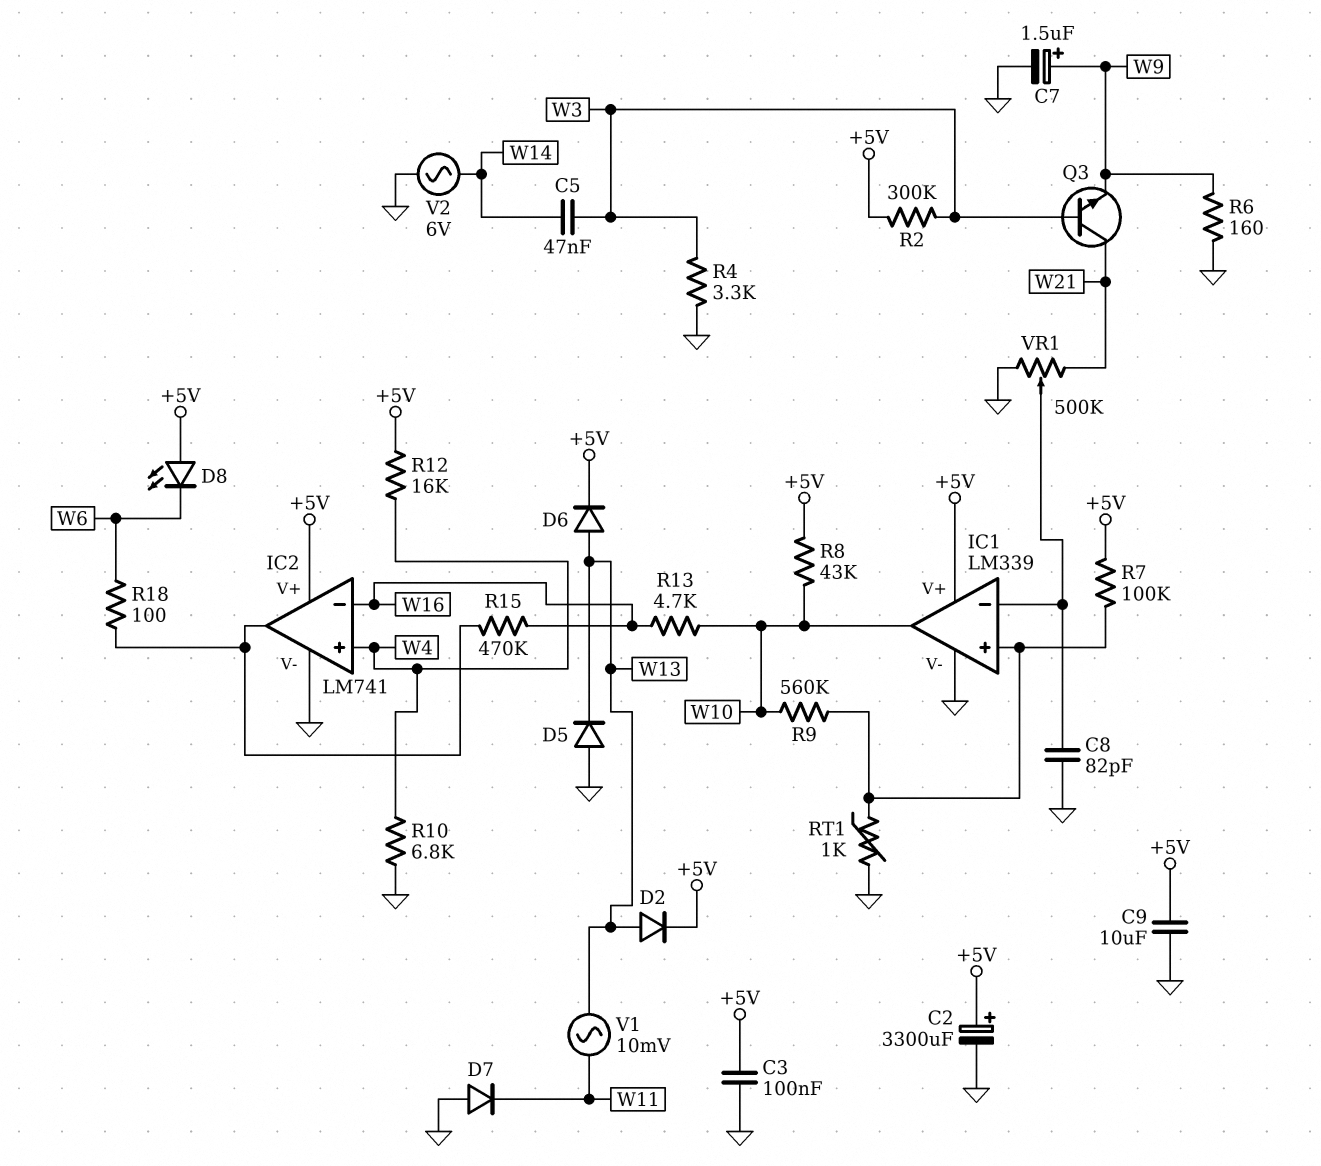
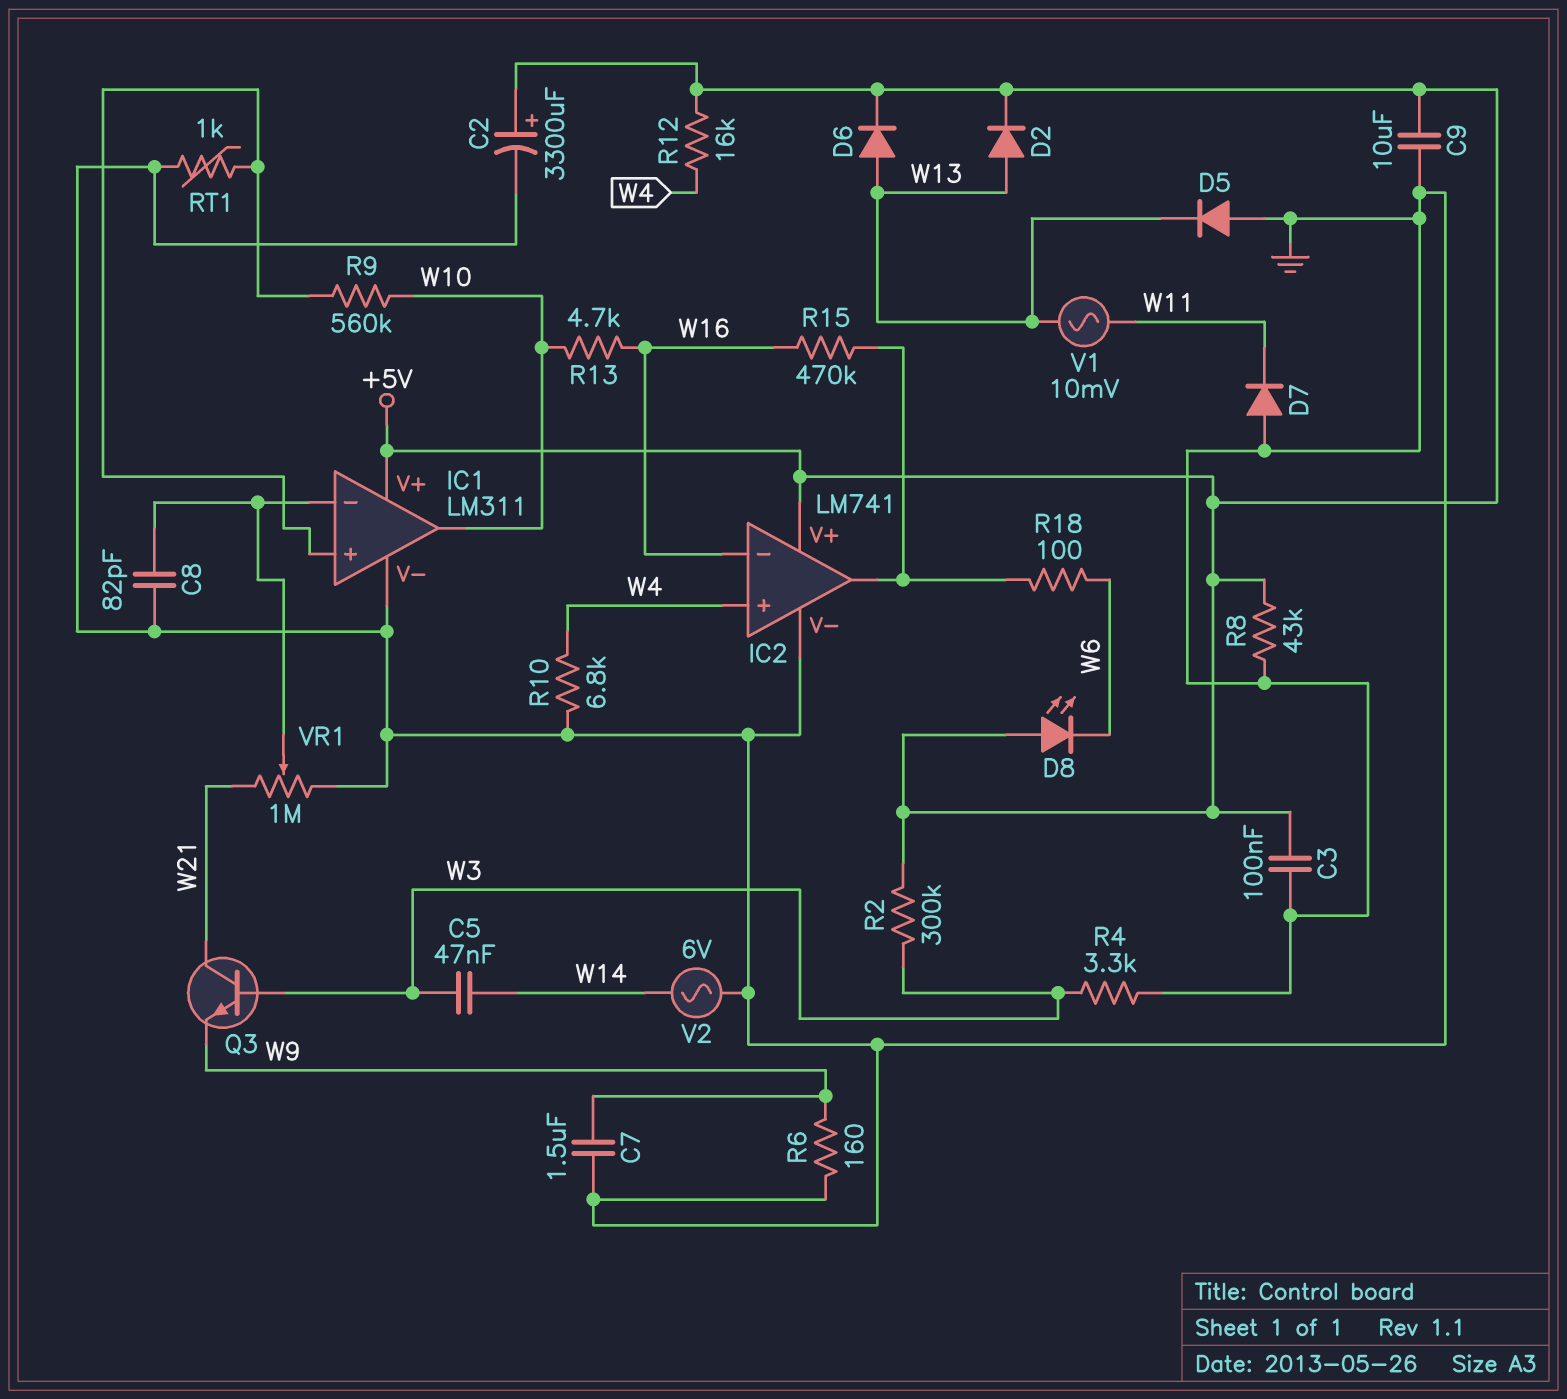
C7: 1.5uF (plus W9, minus GND) -> 1.5uF (GND, W9)
IC1: LM339 -> LM311
R7: 100k (+5V, IC1/in+) -> none
R8: 43k (+5V, W10) -> 43k (+5V, GND)
VR1: 500k (GND, W21, wiper IC1/in-) -> 1M (GND, W21, wiper IC1/in-)

